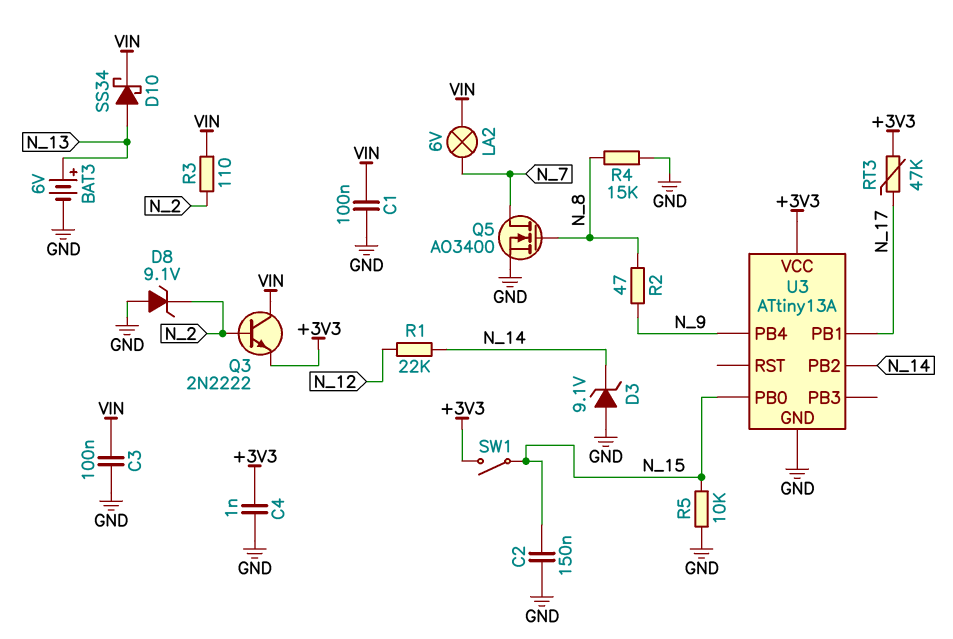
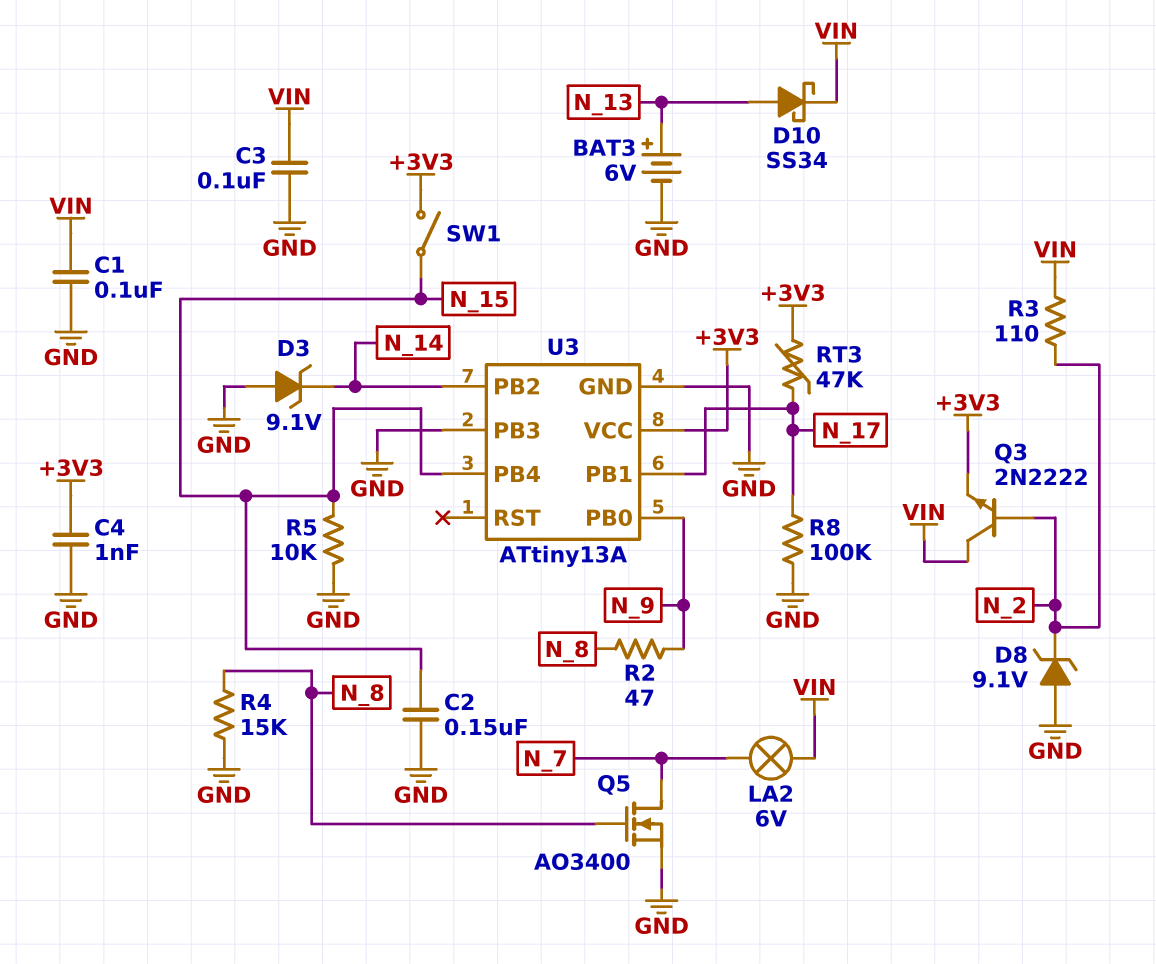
R1: 22k (N_12, N_14) -> none
R8: none -> 100k (GND, N_17)
U3 pin PB0: N_15 -> N_9
U3 pin PB3: none -> GND
U3 pin PB4: N_9 -> N_15

